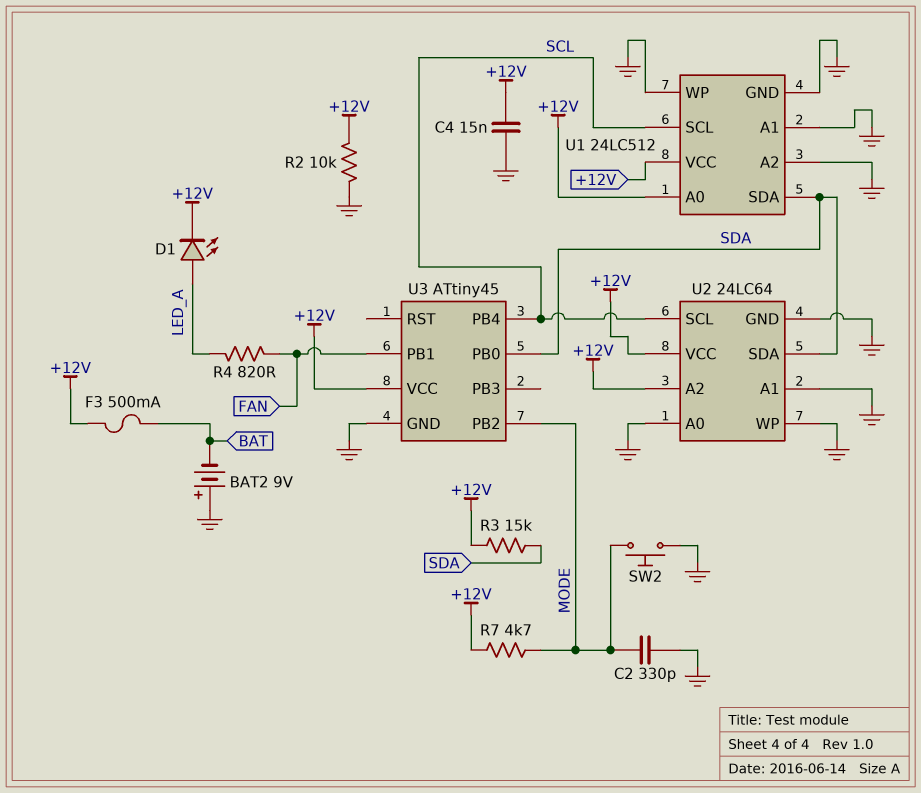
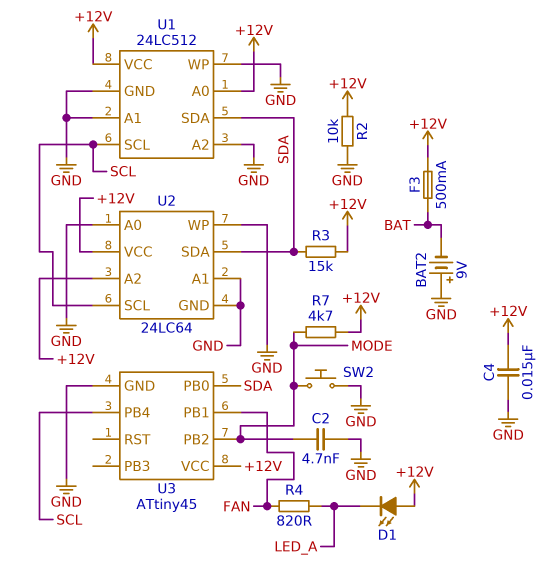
C2: 330pF (GND, MODE) -> 4.7nF (GND, MODE)
D1: LED (A LED_A, K +12V) -> LED (A +12V, K LED_A)

